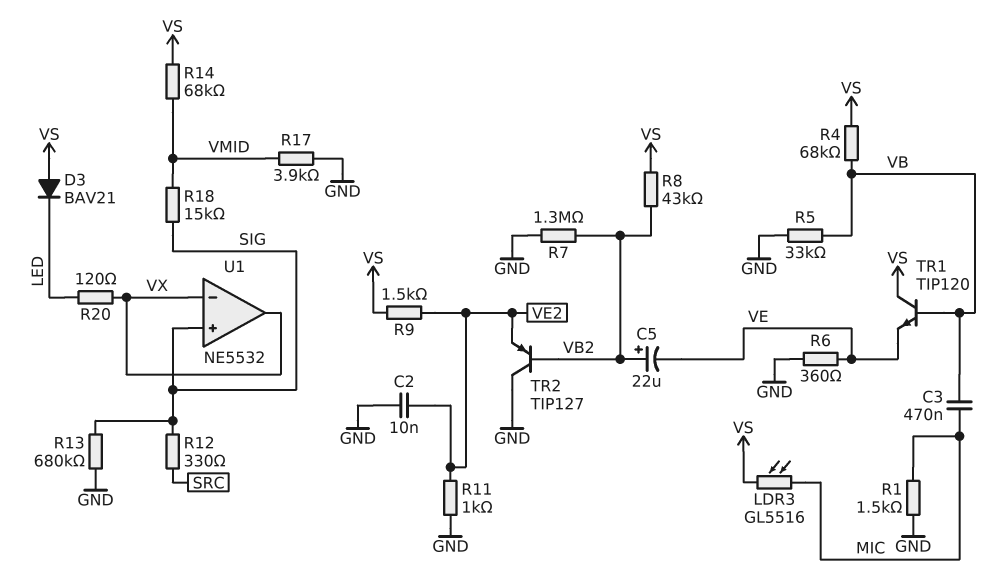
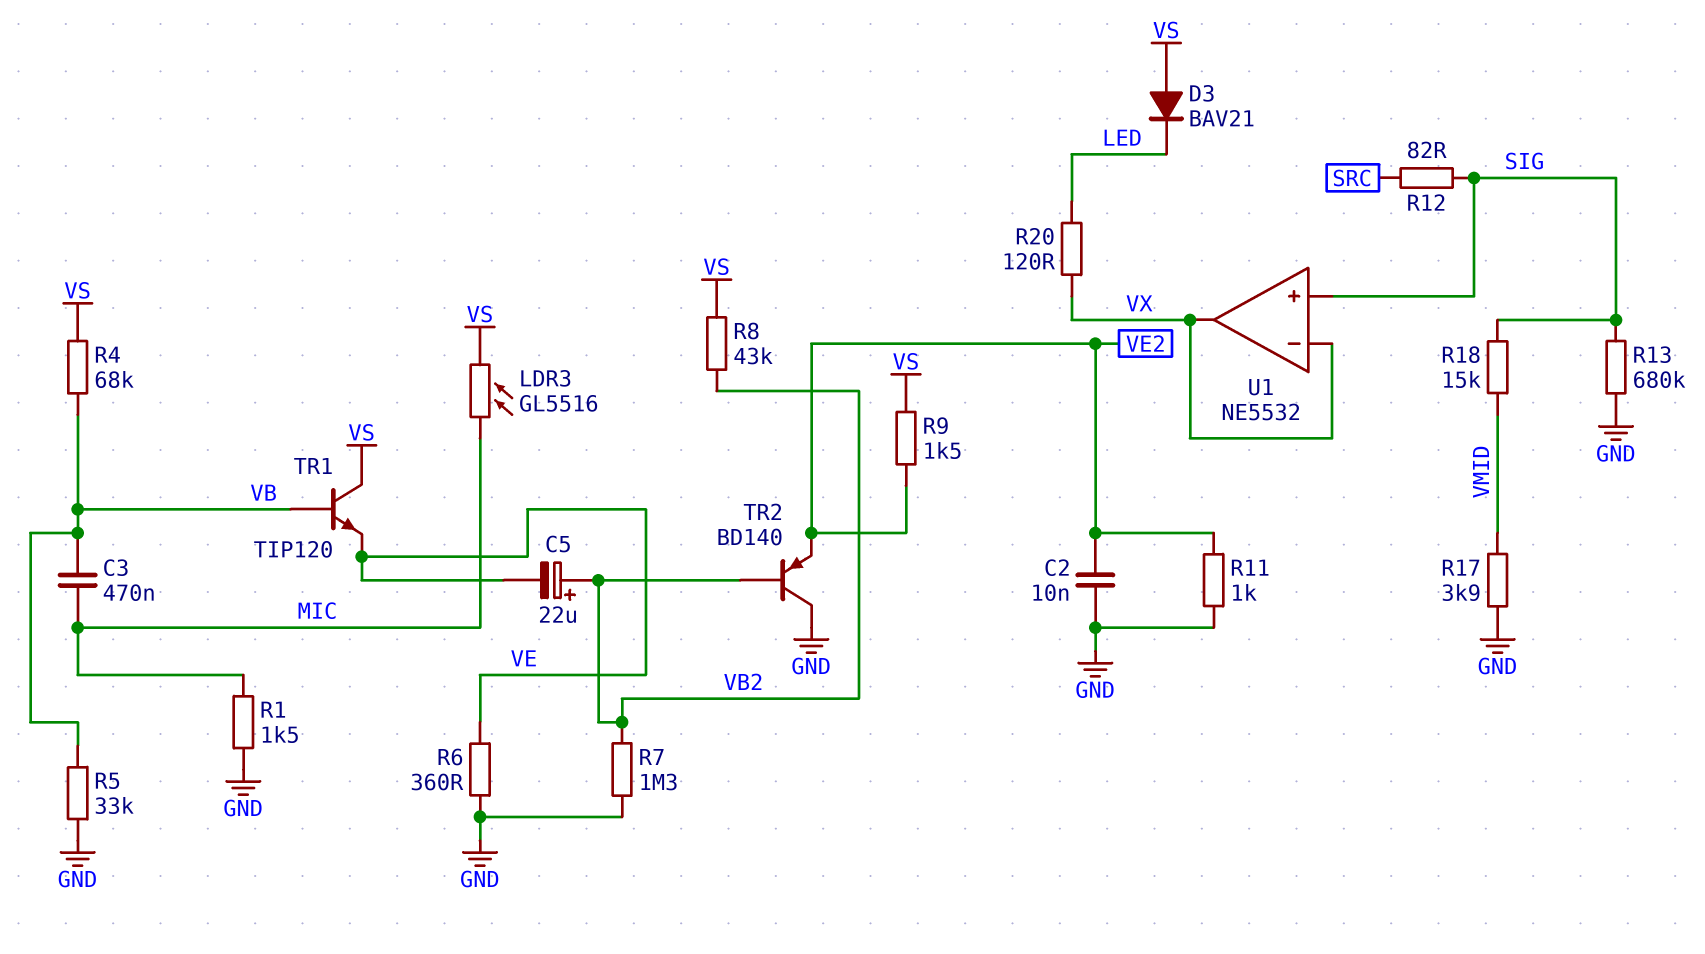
R12: 330 (SIG, SRC) -> 82 (SIG, SRC)
R14: 68k (VMID, VS) -> none
TR2: PNP TIP127 (B VB2, C GND, E VE2) -> PNP BD140 (B VB2, C GND, E VE2)

